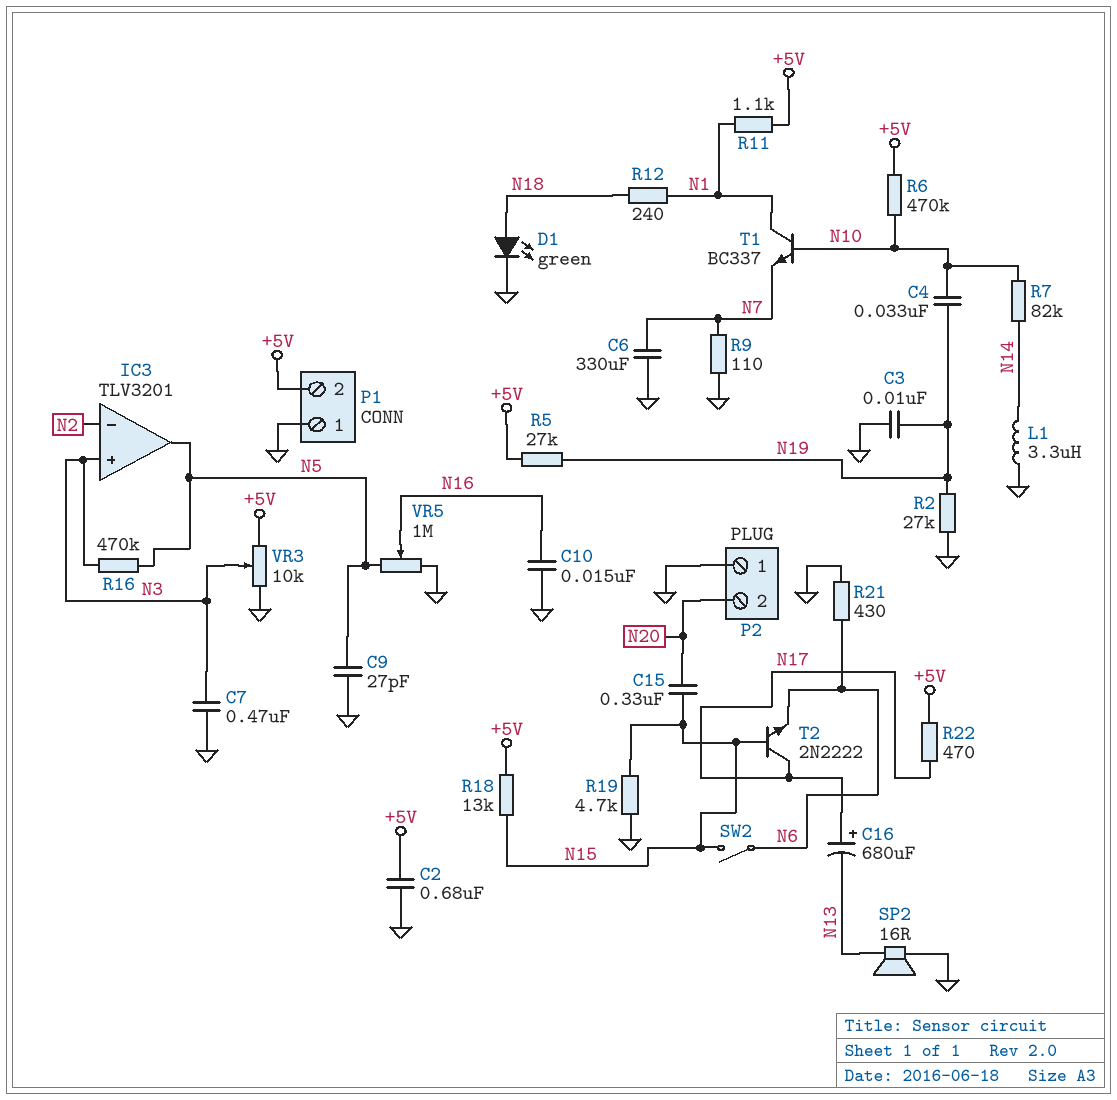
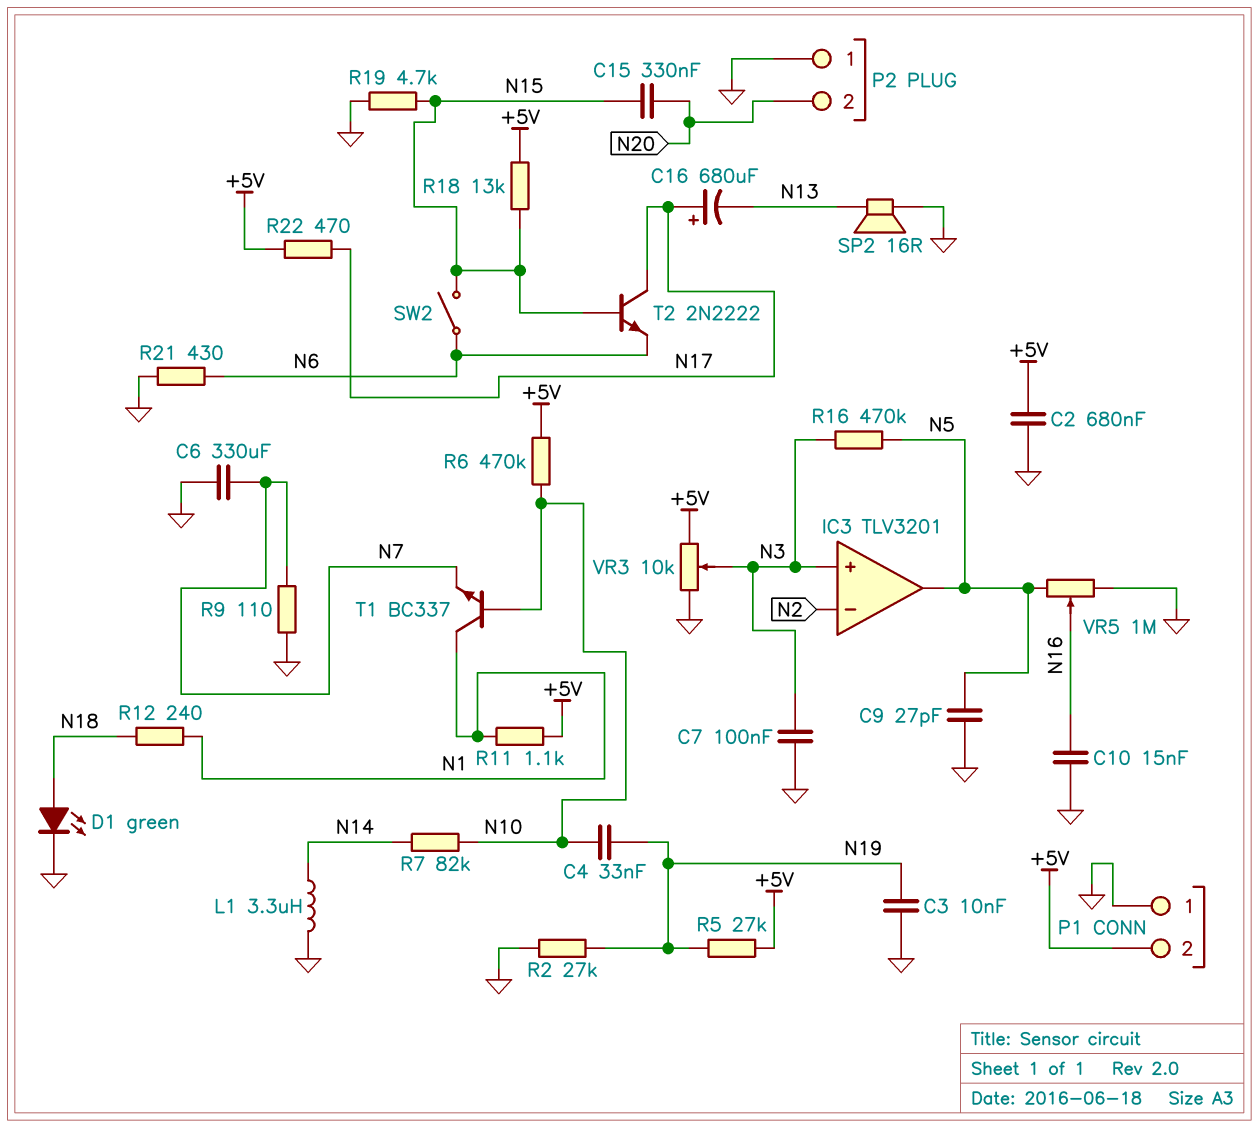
C7: 470nF (GND, N3) -> 100nF (GND, N3)

